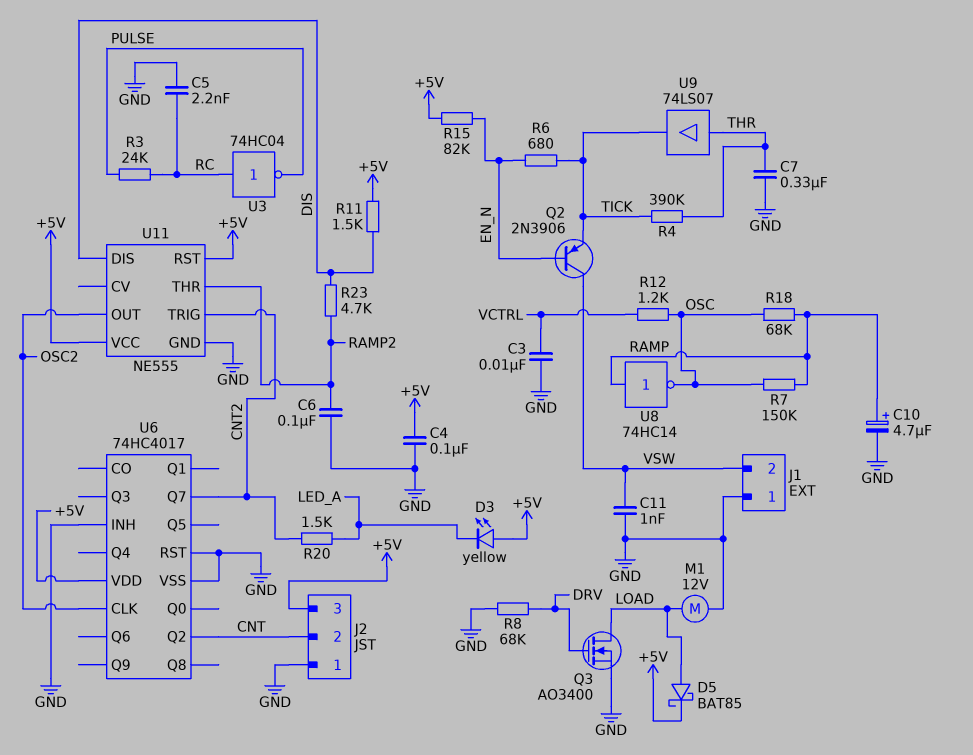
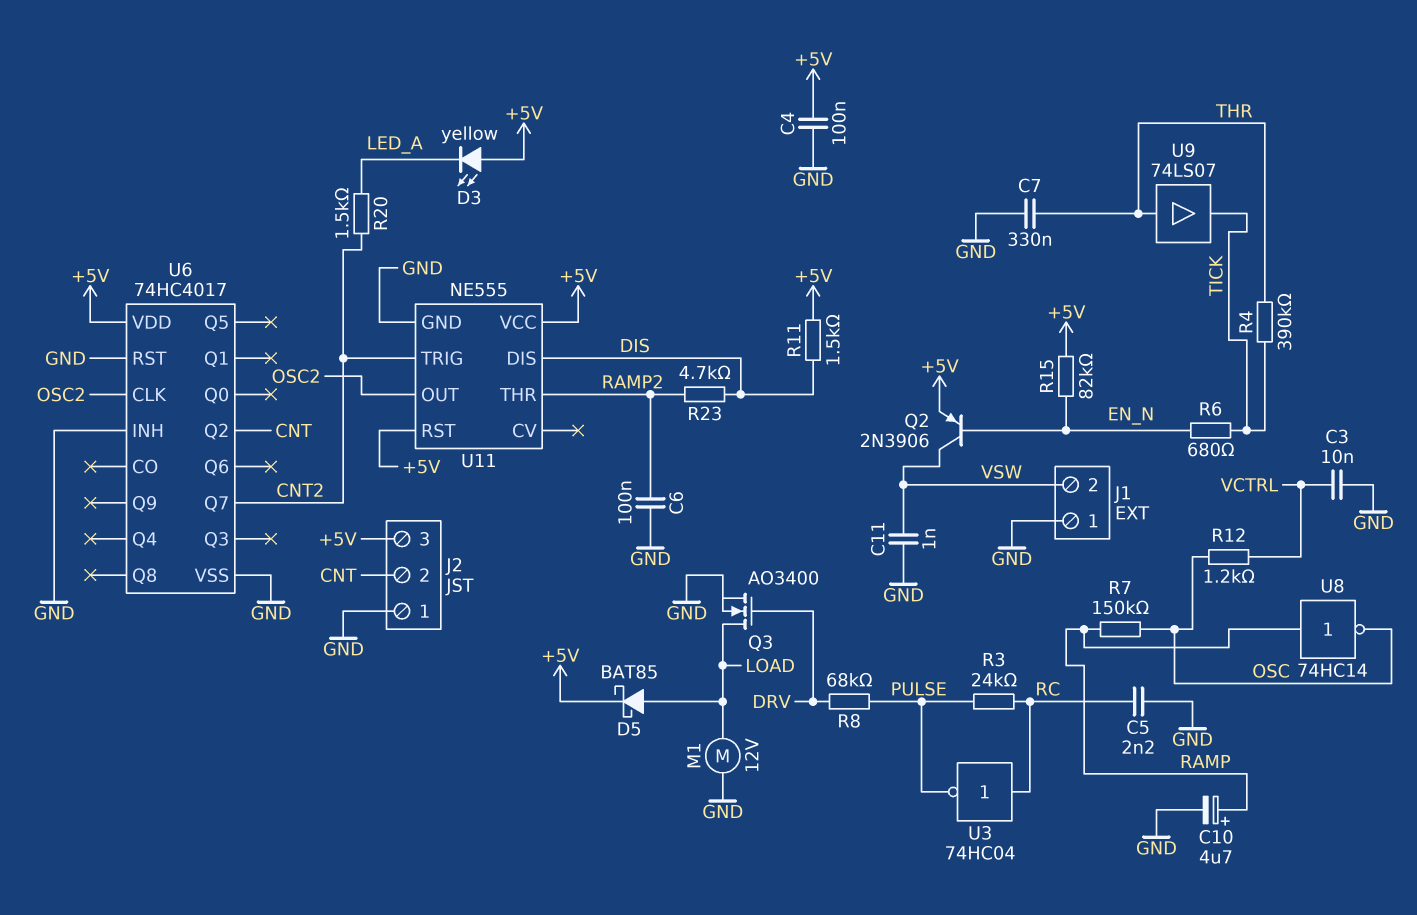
Q2: PNP 2N3906 (B EN_N, C VSW, E TICK) -> PNP 2N3906 (B EN_N, C VSW, E +5V)
R8: 68k (DRV, GND) -> 68k (DRV, PULSE)
R18: 68k (OSC, RAMP) -> none

